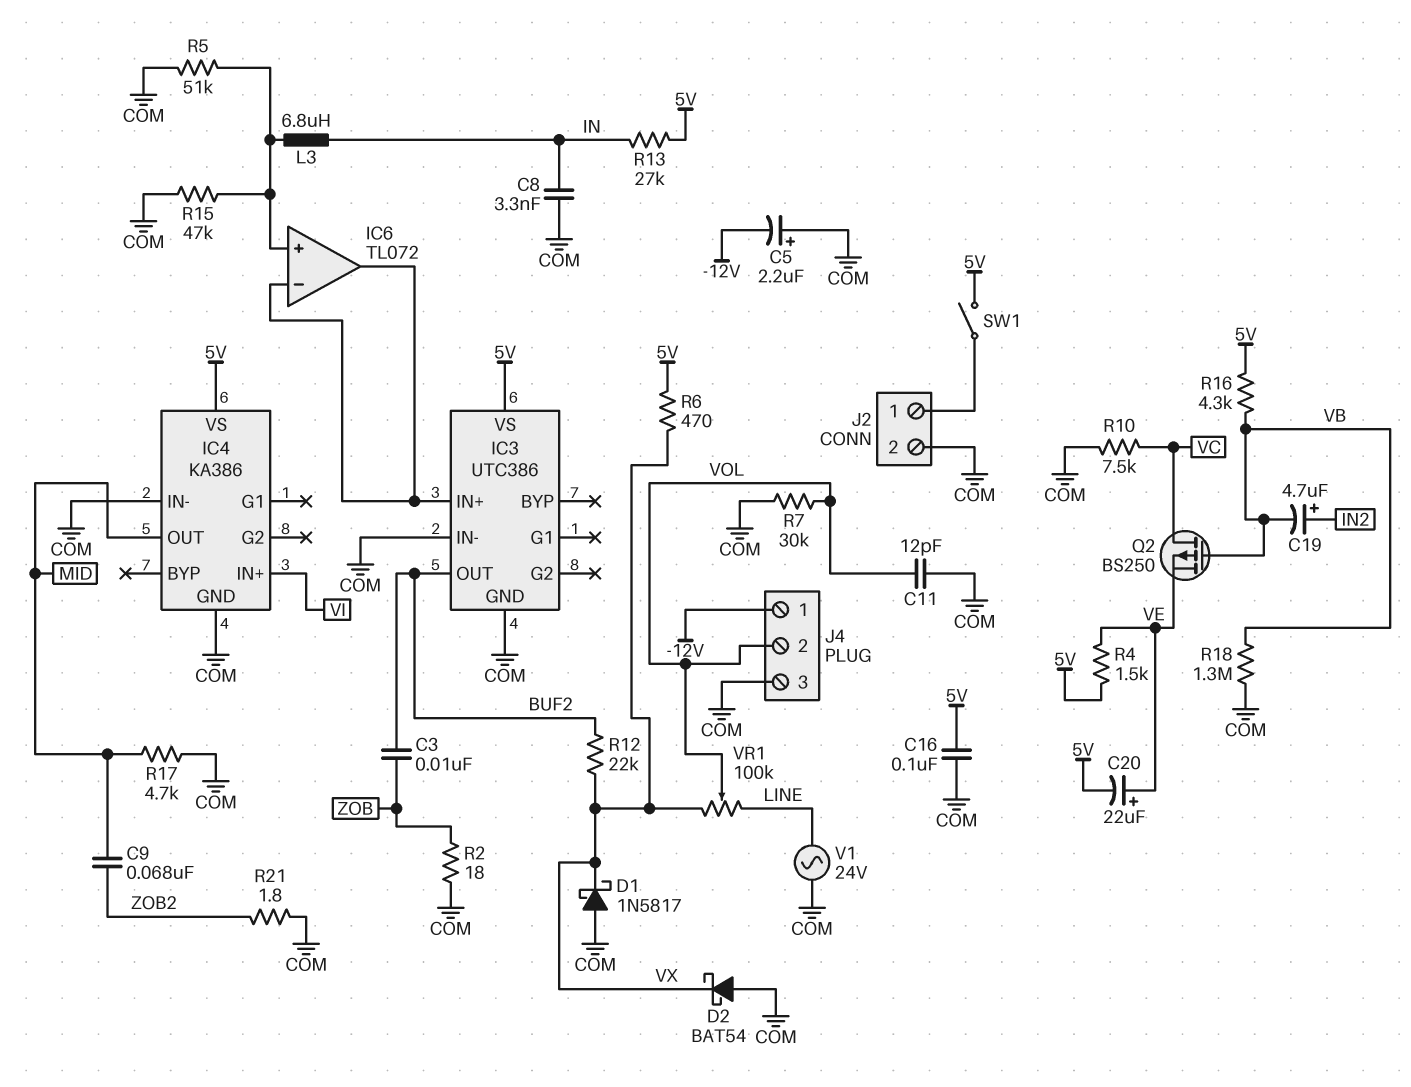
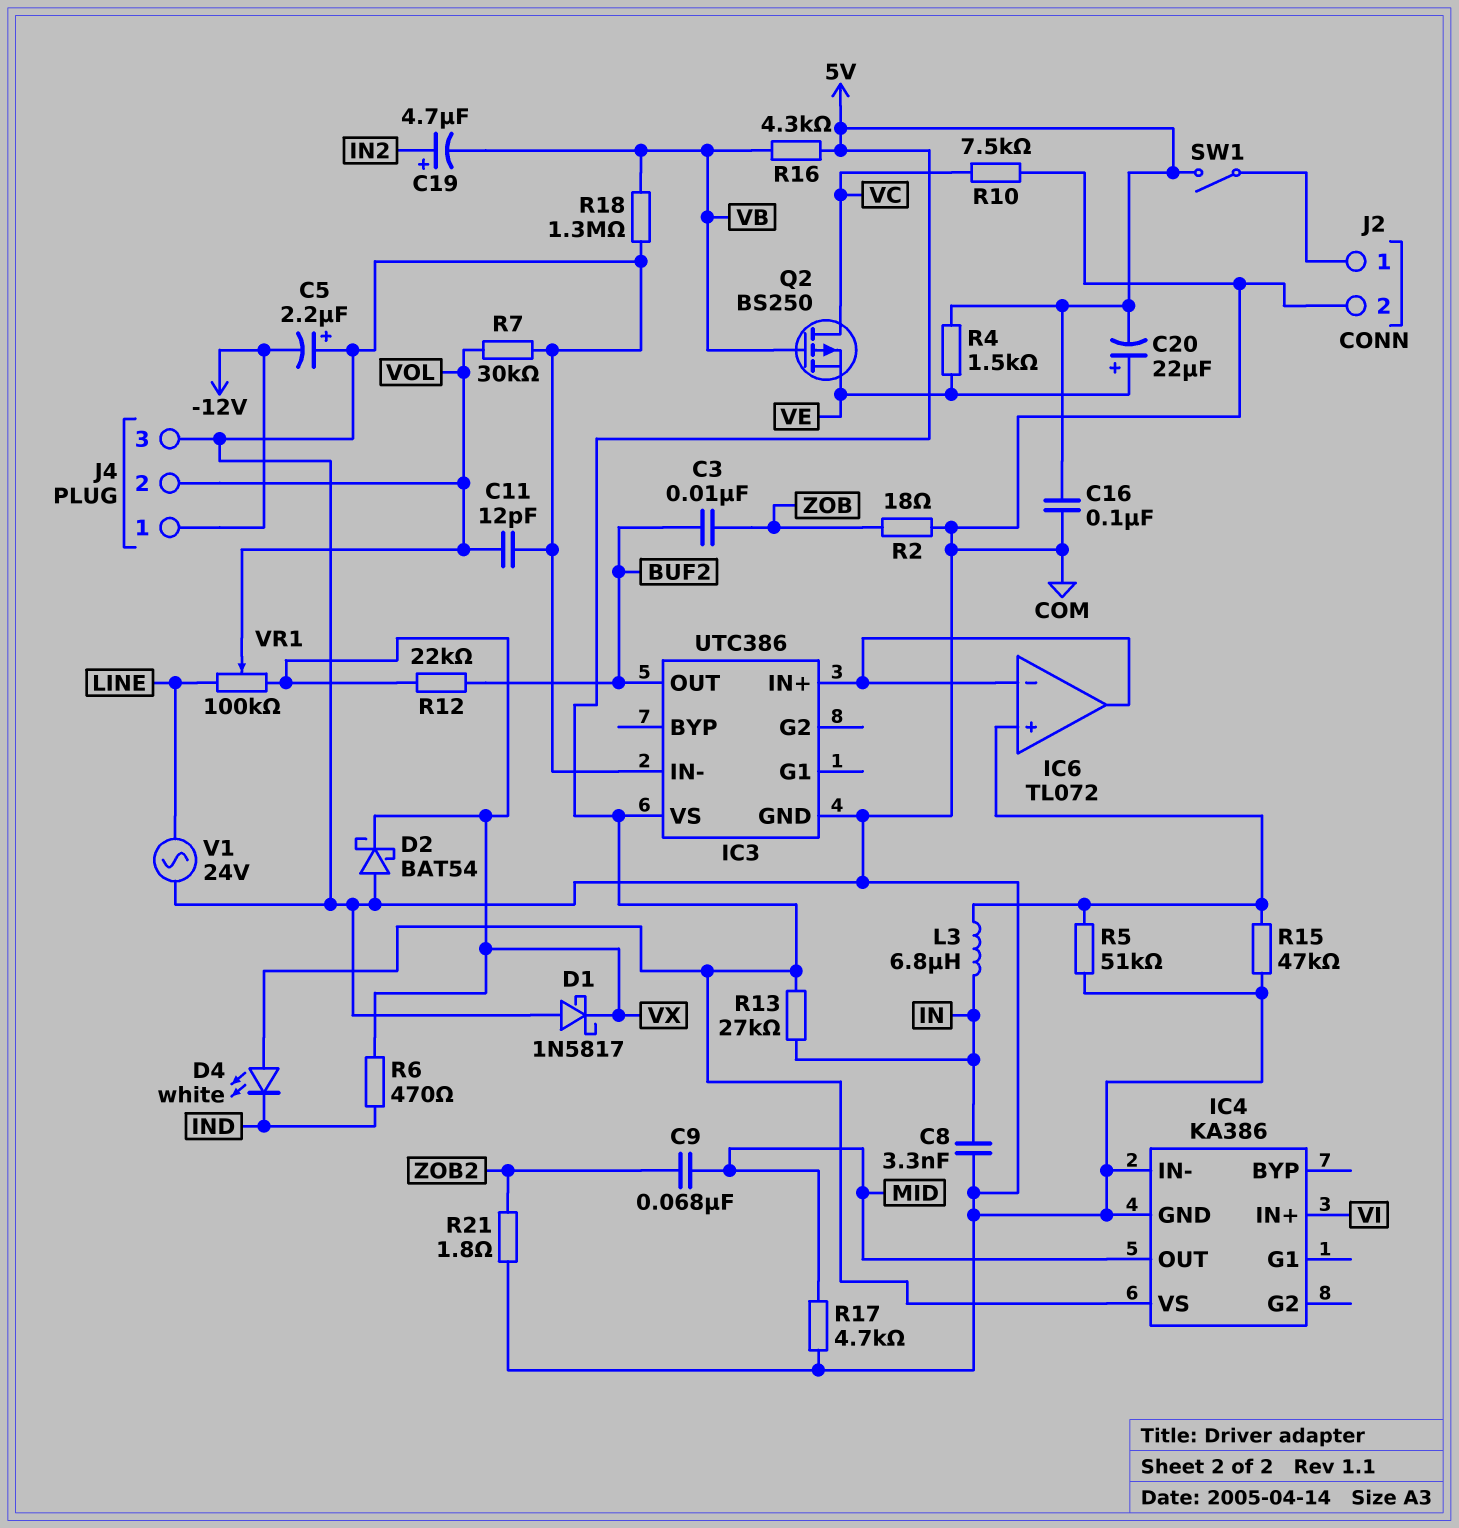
D4: none -> LED white (A 5V, K IND)
R6: 470 (5V, VX) -> 470 (IND, VX)

